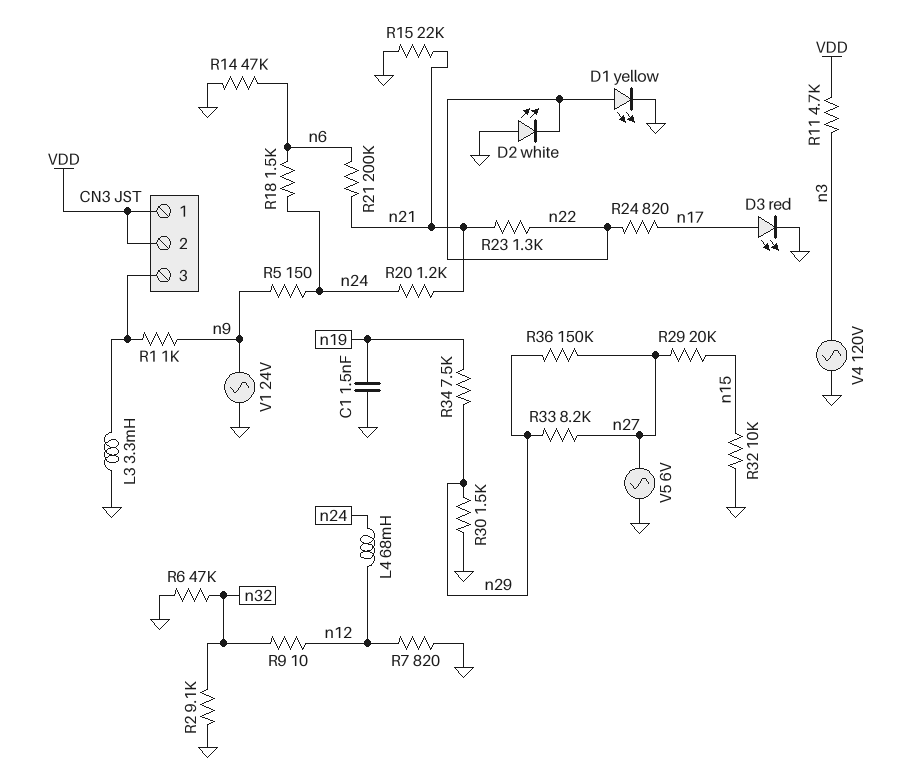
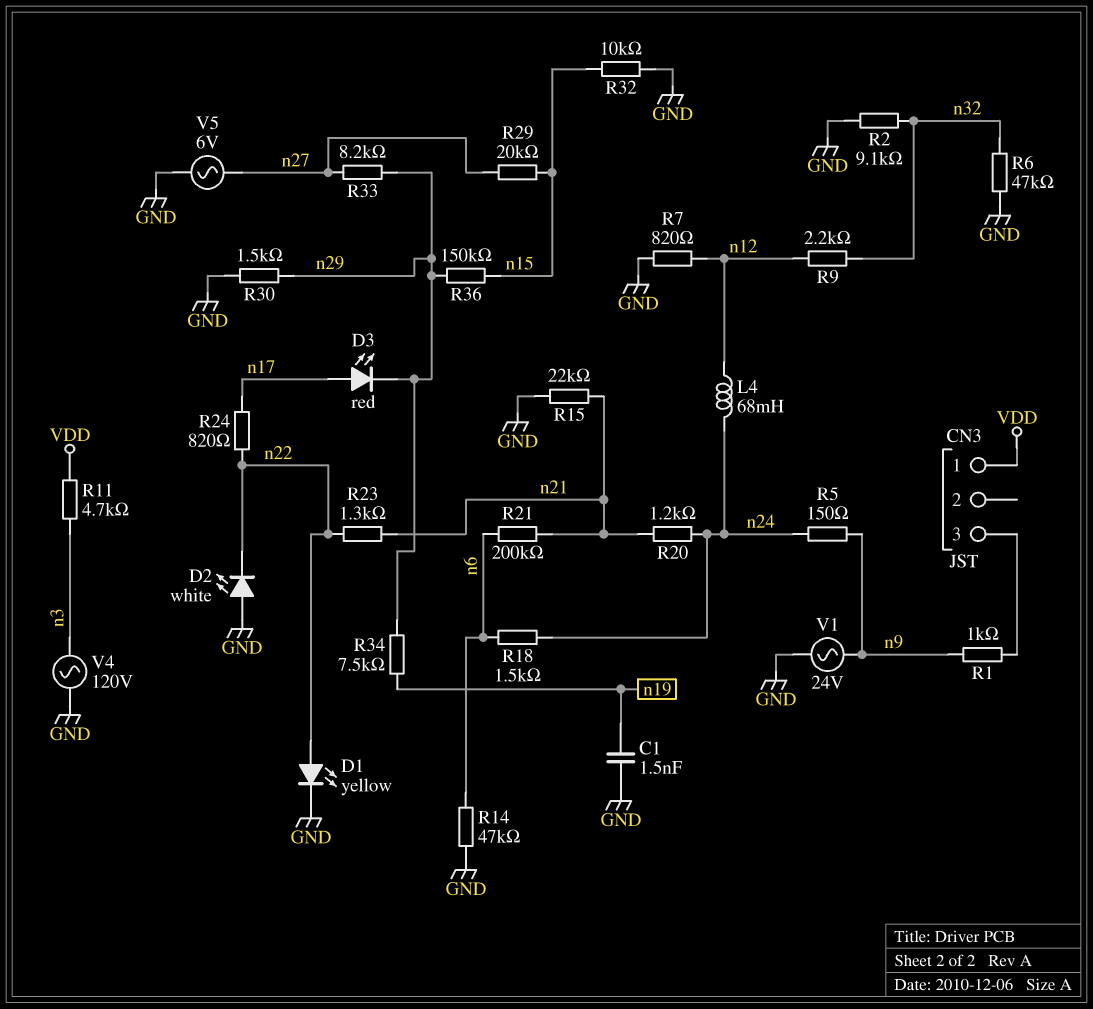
CN3 pin 2: VDD -> none
D3: LED red (A n17, K GND) -> LED red (A n17, K n29)
L3: 3.3mH (CN3/3, GND) -> none
R9: 10 (n12, n32) -> 2.2k (n12, n32)
R36: 150k (n27, n29) -> 150k (n15, n29)

